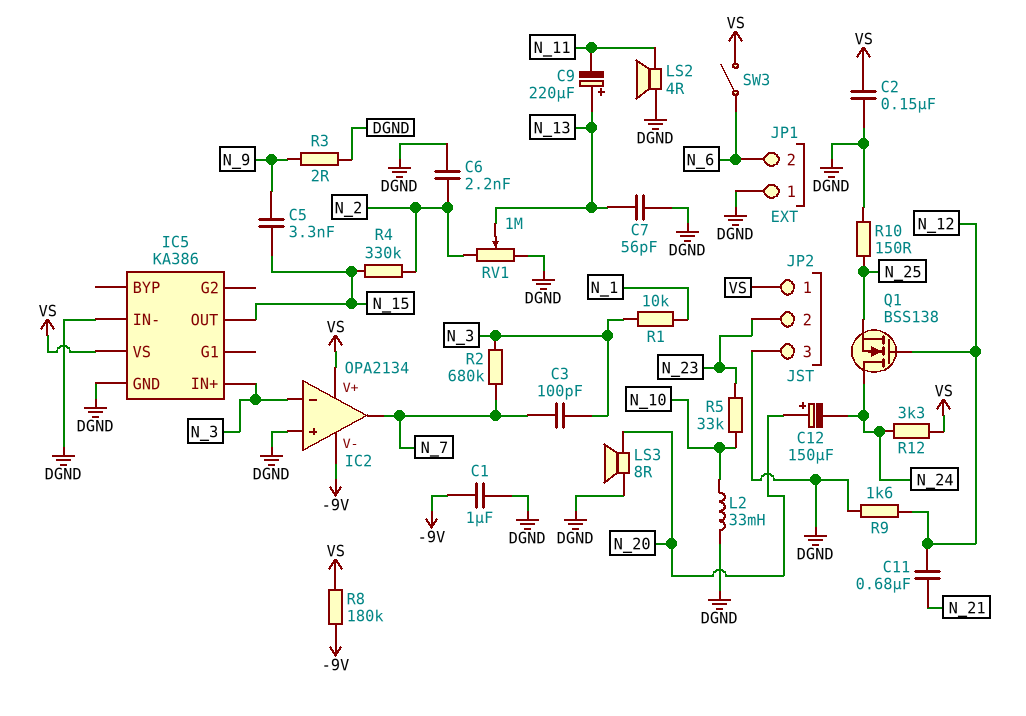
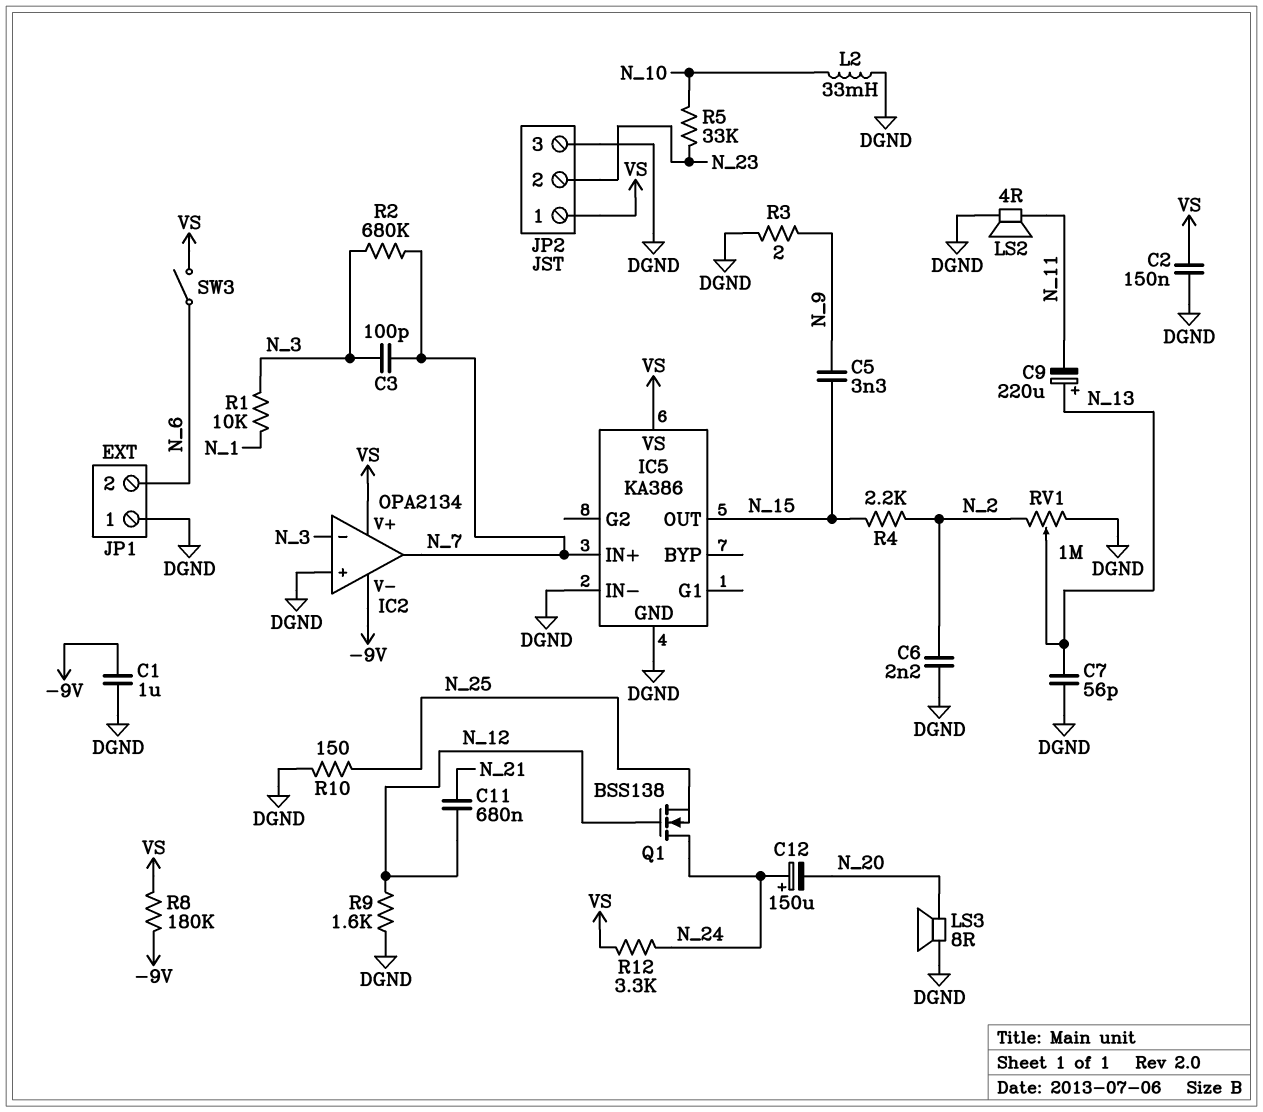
C12: 150uF (plus N_20, minus N_24) -> 150uF (plus N_24, minus N_20)
IC5 pin IN+: N_3 -> N_7
R4: 330k (N_2, N_15) -> 2.2k (N_2, N_15)

